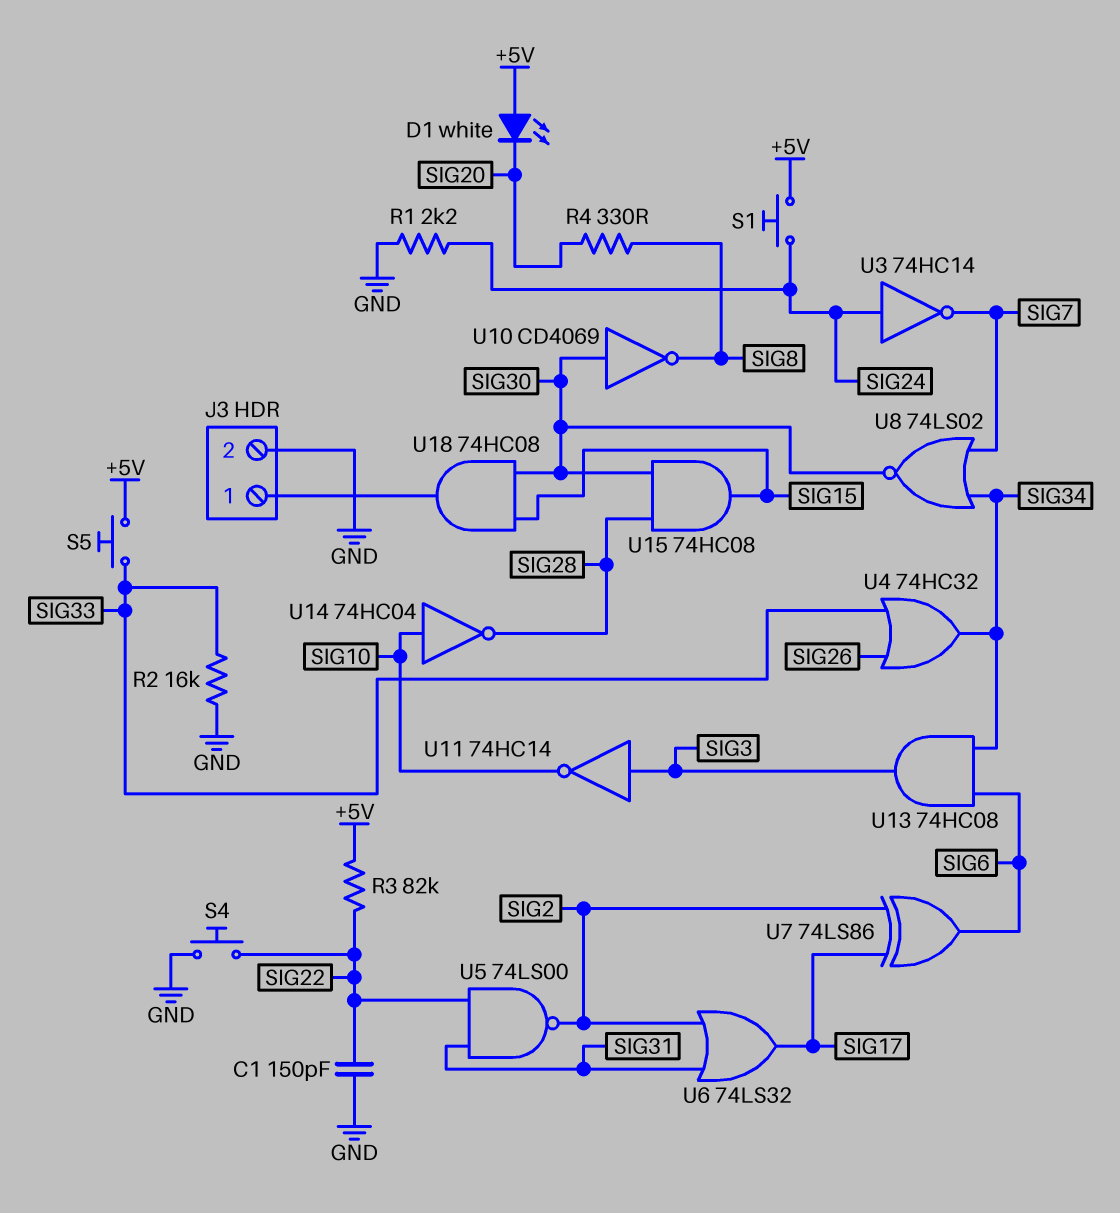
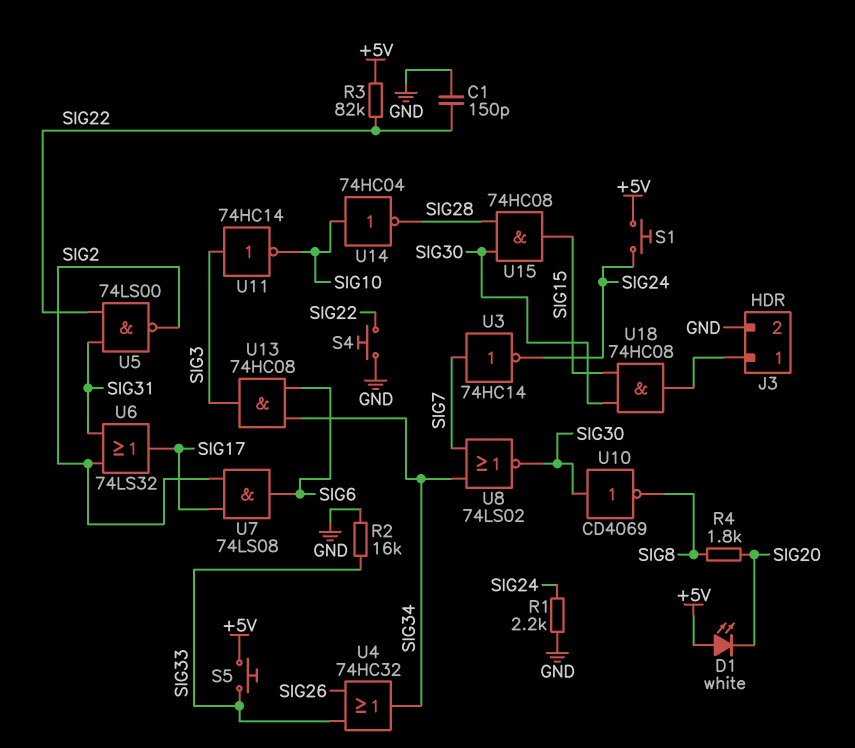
R4: 330 (SIG8, SIG20) -> 1.8k (SIG8, SIG20)
U3: NOT 74HC14 (in SIG24, out SIG7) -> NOT 74HC14 (in SIG7, out SIG24)
U7: XOR 74LS86 (in SIG2, in SIG17, out SIG6) -> AND 74LS08 (in SIG2, in SIG17, out SIG6)

